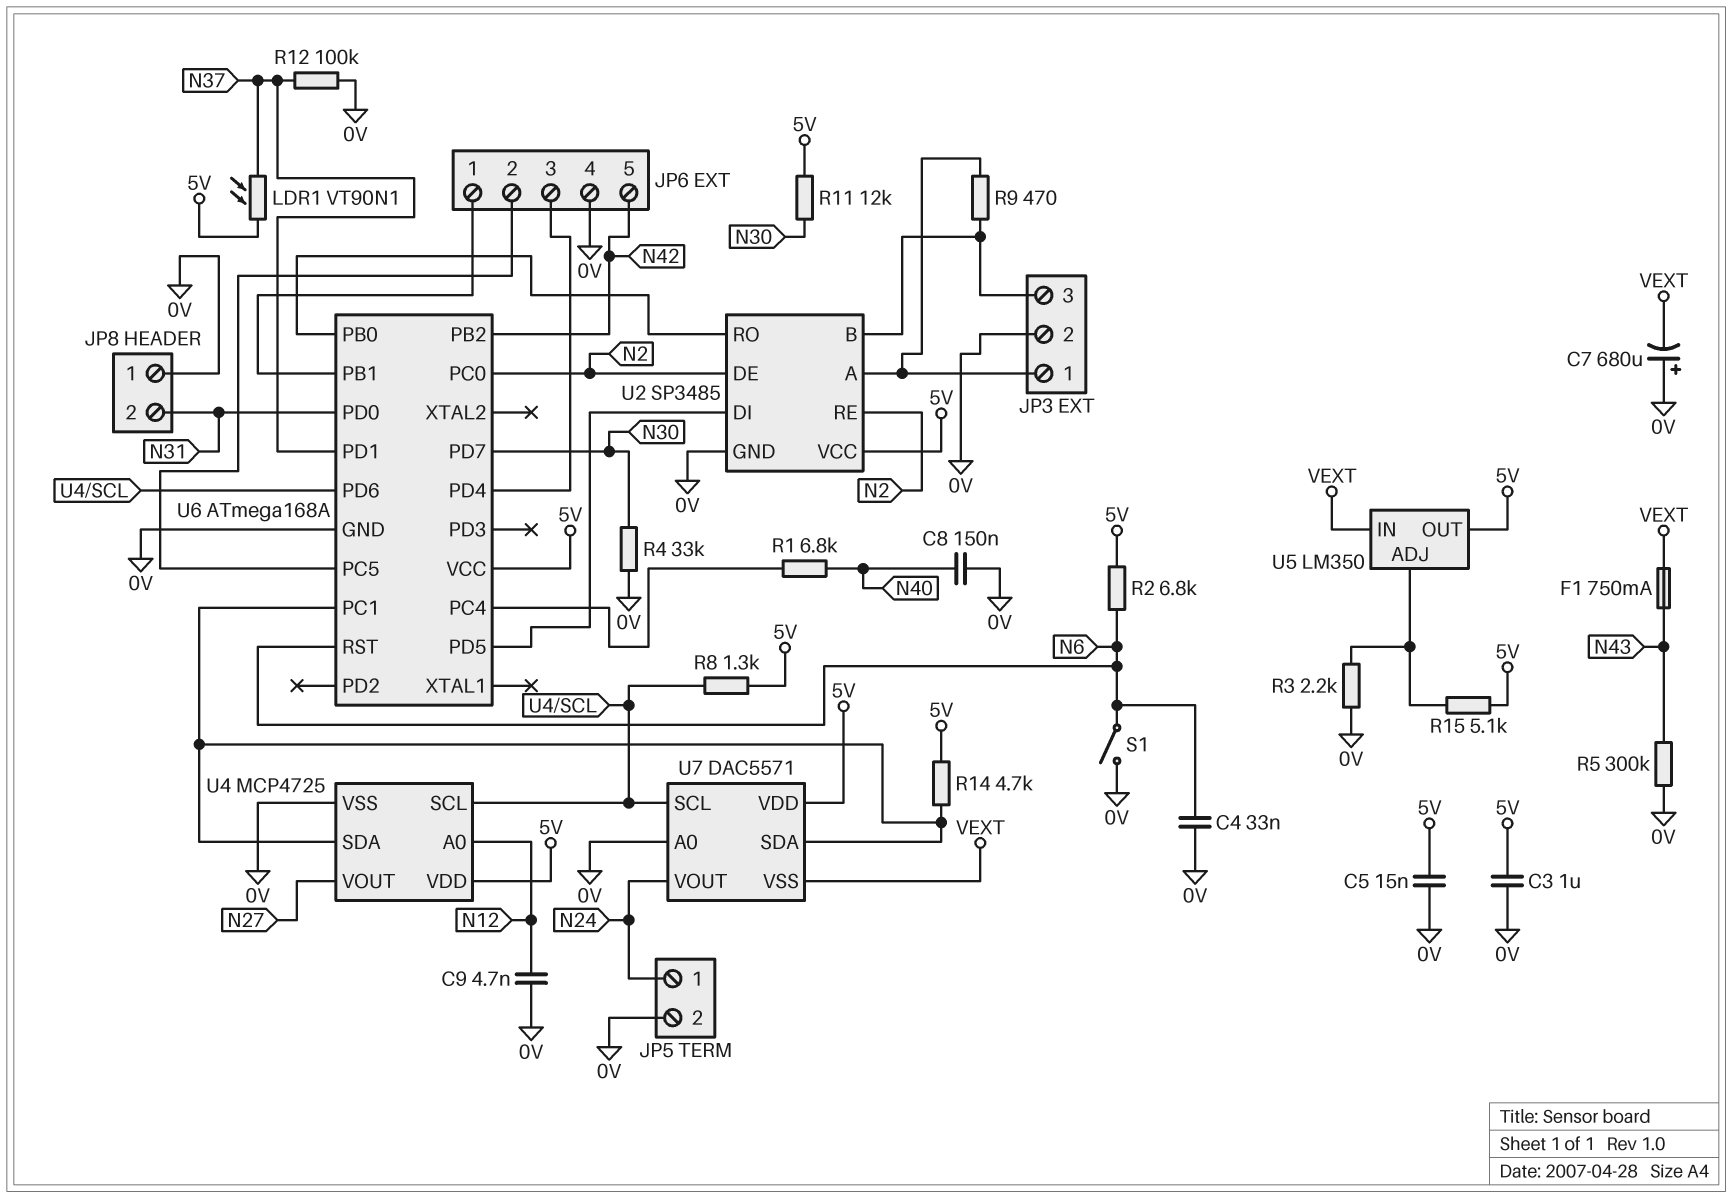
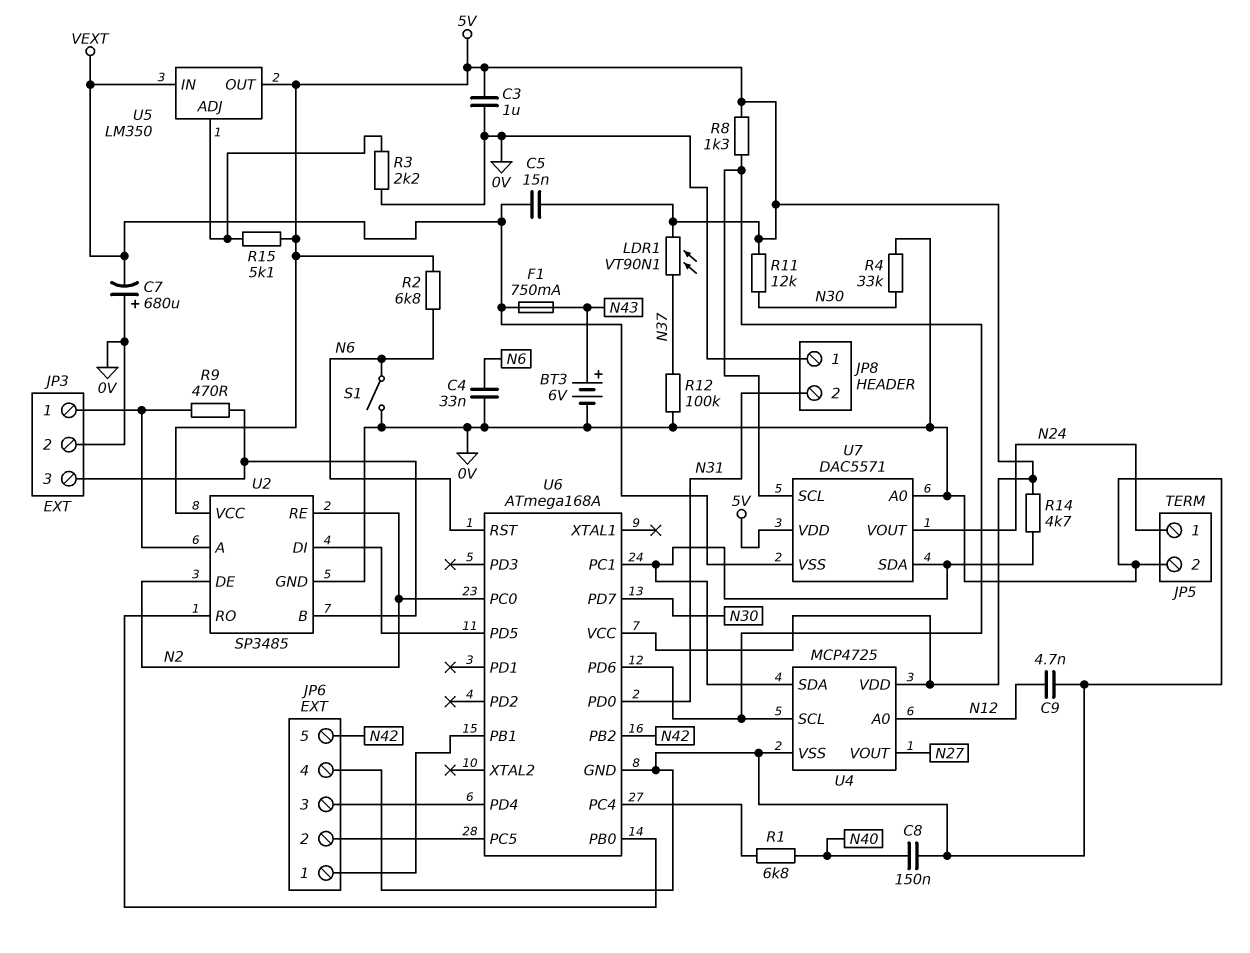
BT3: none -> 6V (plus N43, minus 0V)
C5: 15nF (0V, 5V) -> 15nF (5V, VEXT)
R5: 300k (0V, N43) -> none
U6 pin PD1: N37 -> none

